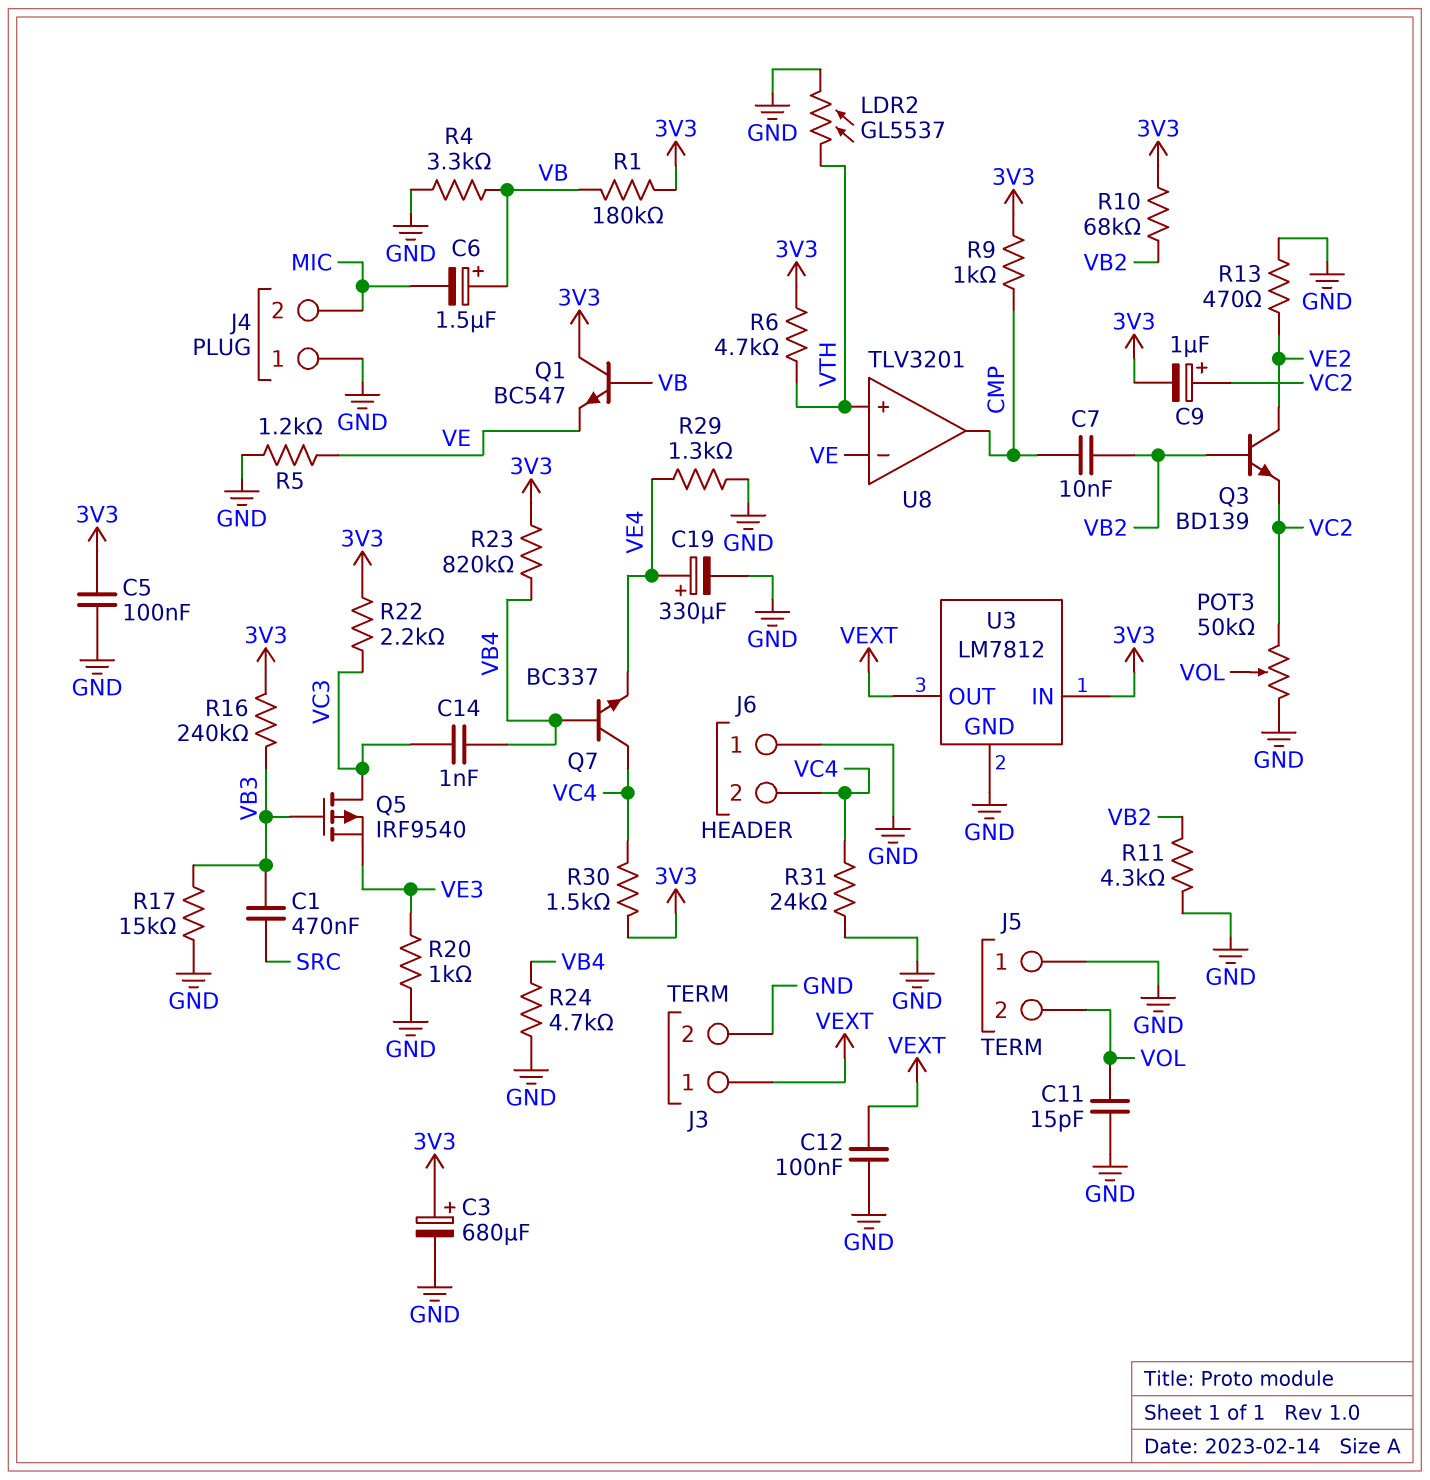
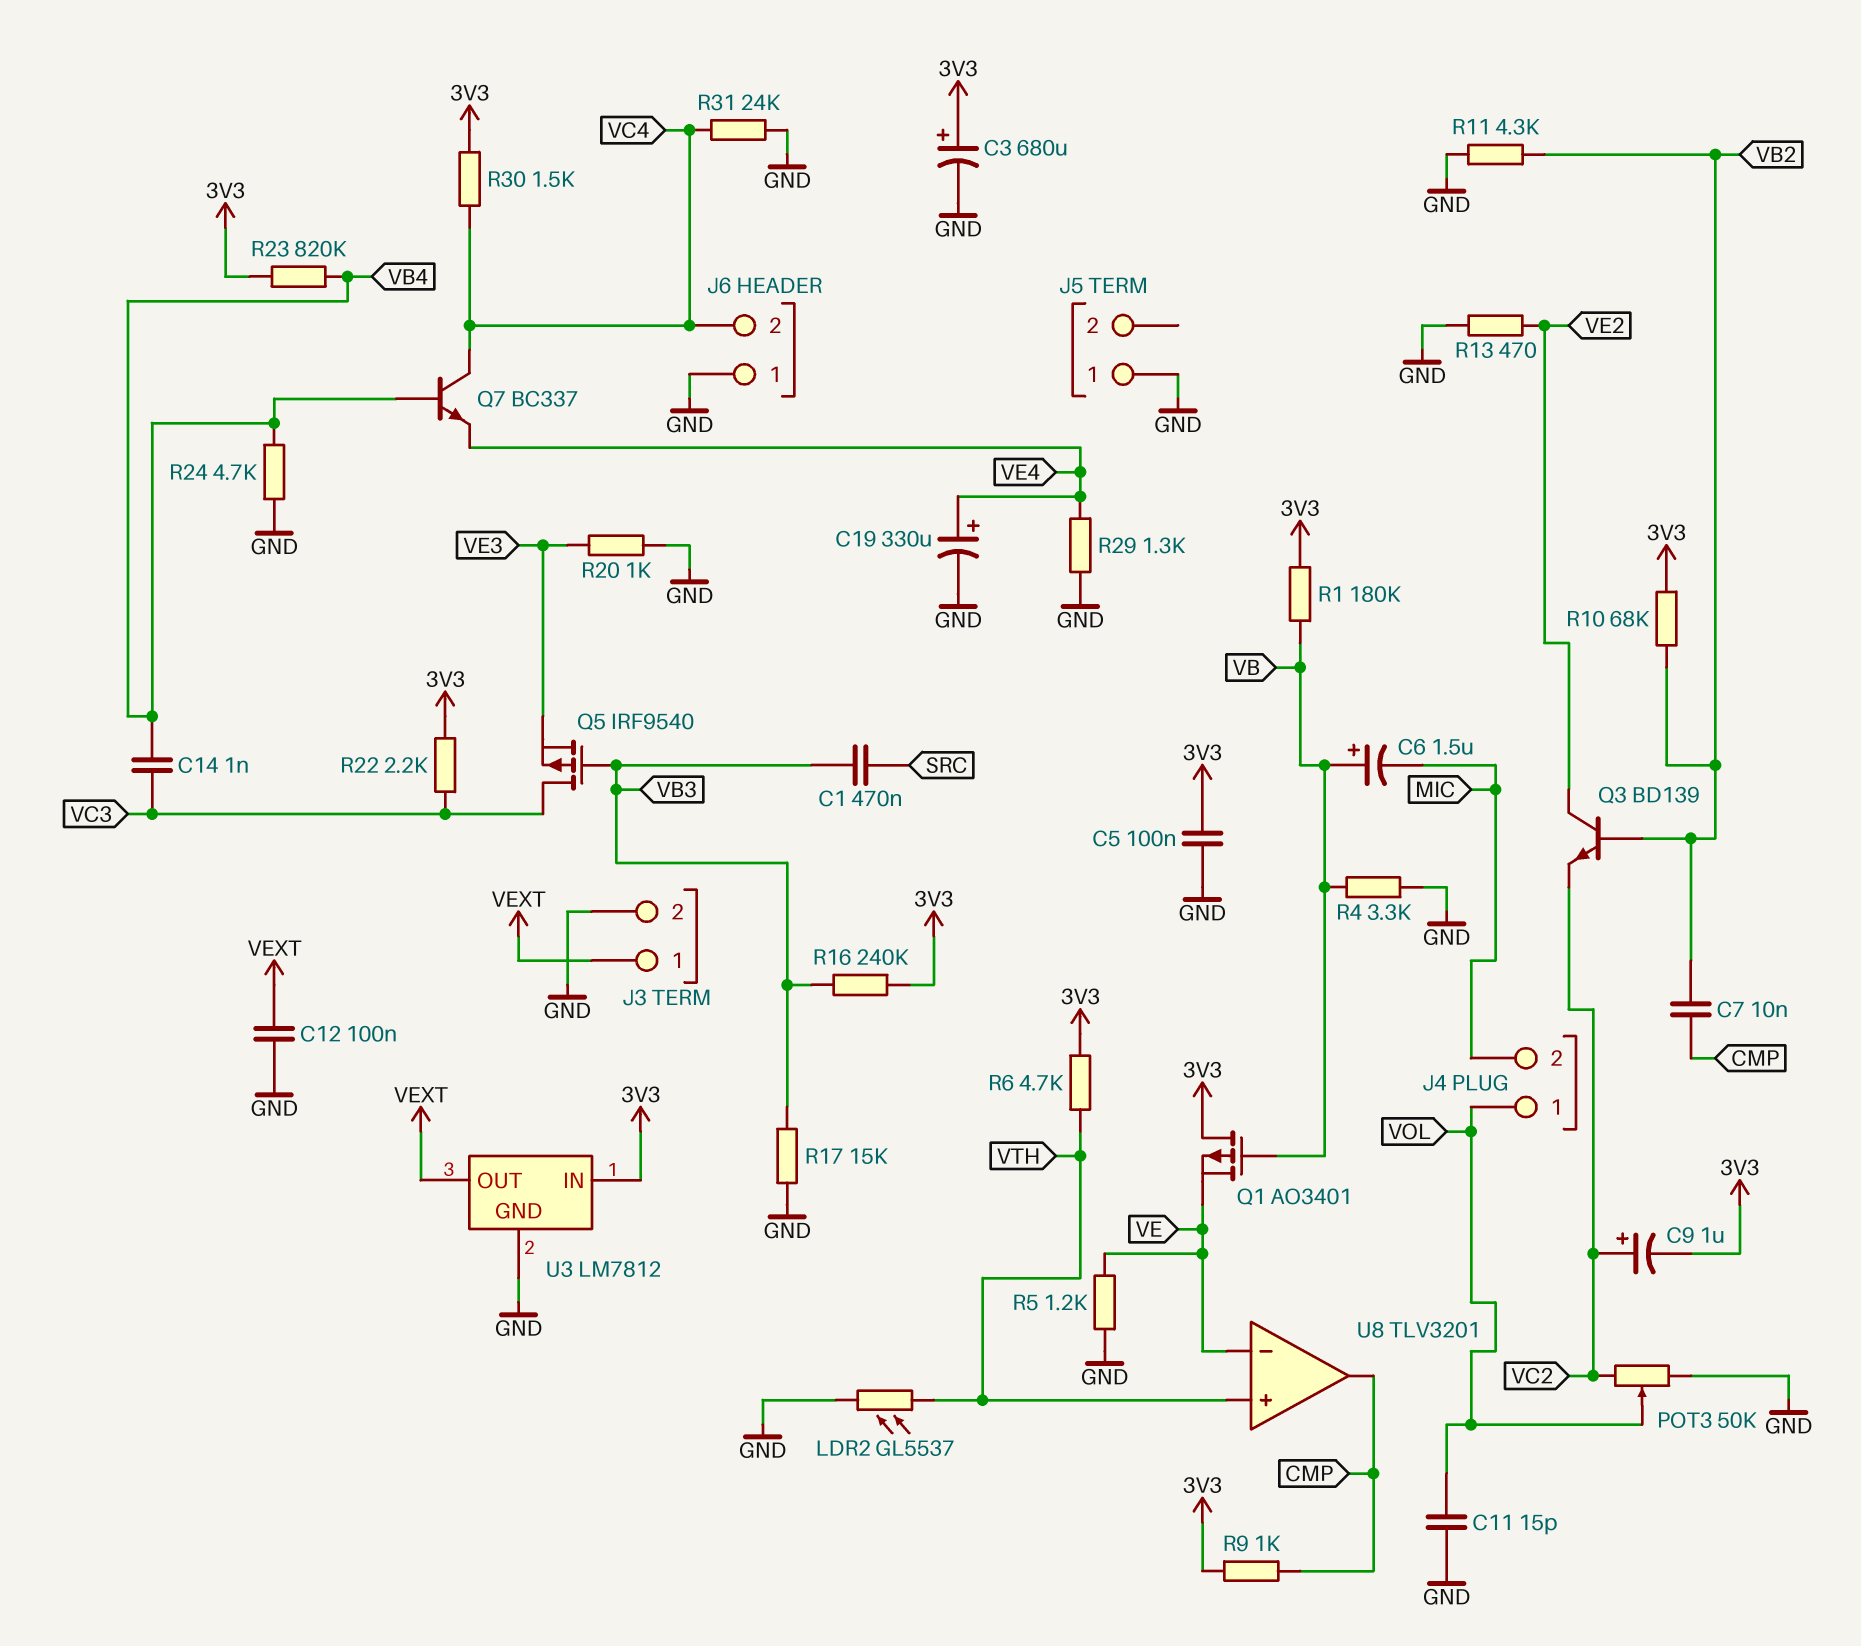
J4 pin 1: GND -> VOL
J5 pin 2: VOL -> none
Q1: NPN BC547 (B VB, C 3V3, E VE) -> PMOS AO3401 (G VB, D 3V3, S VE)

